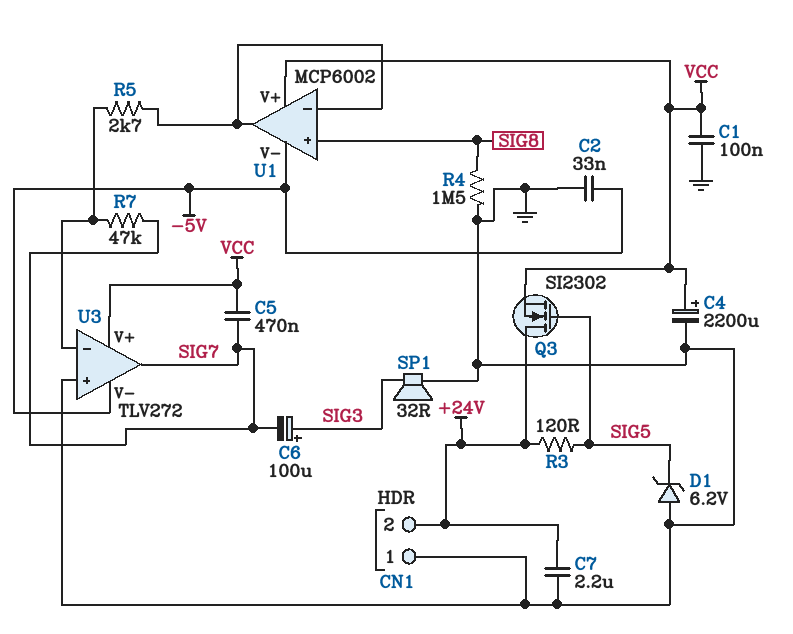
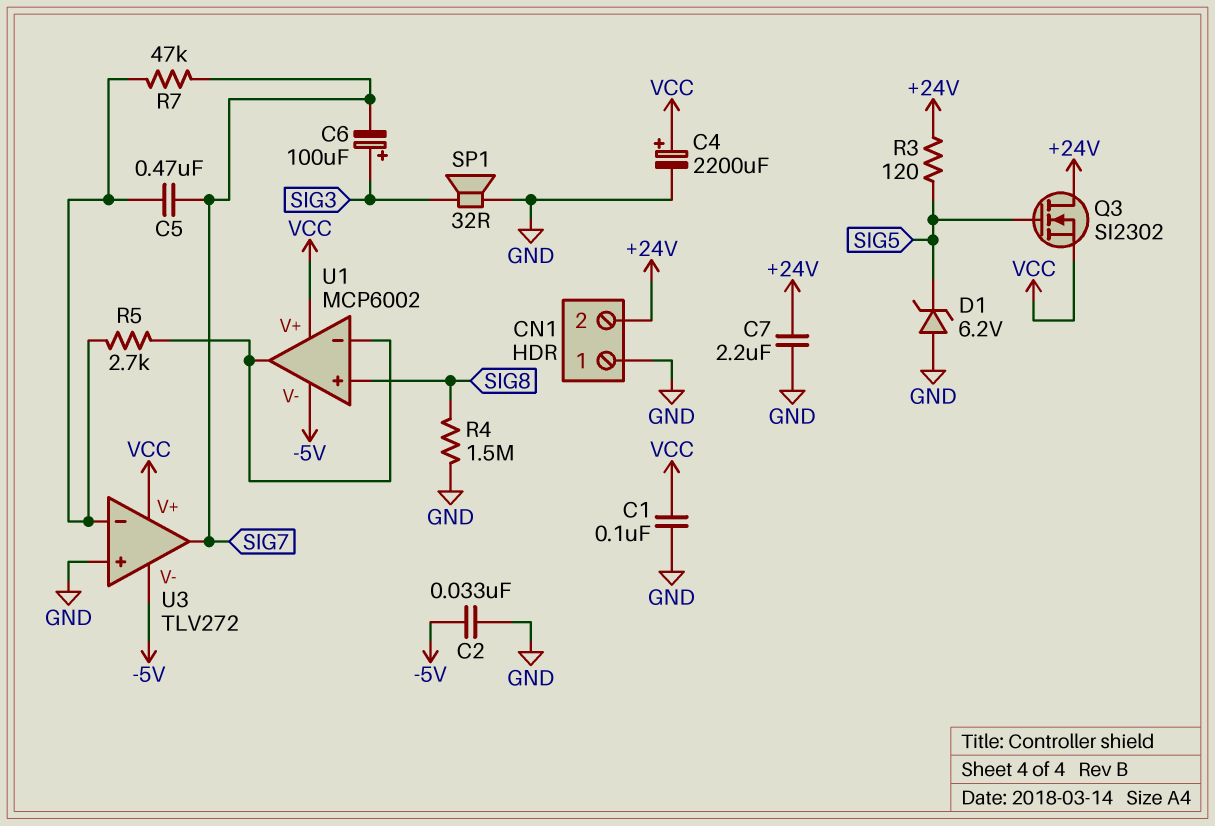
C5: 470nF (SIG7, VCC) -> 470nF (SIG7, U3/in-)

